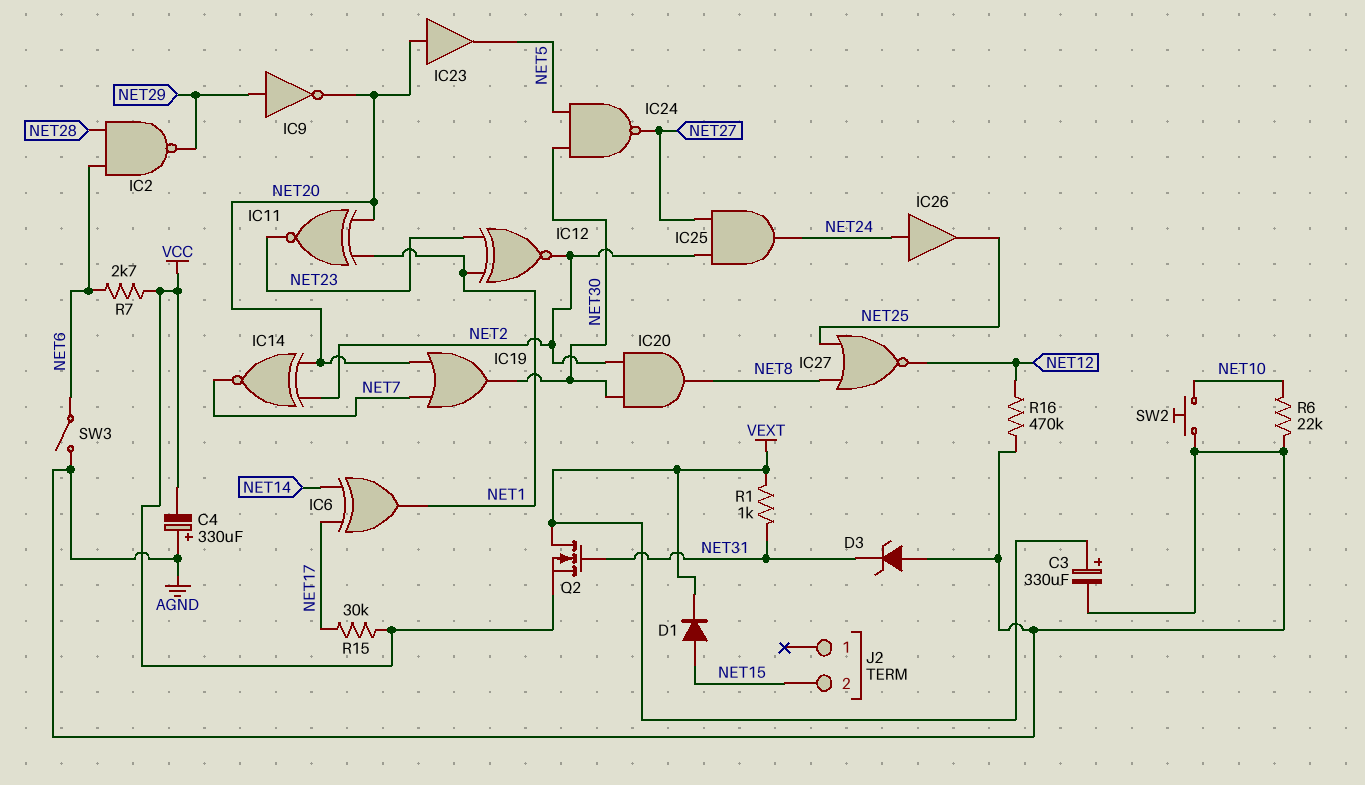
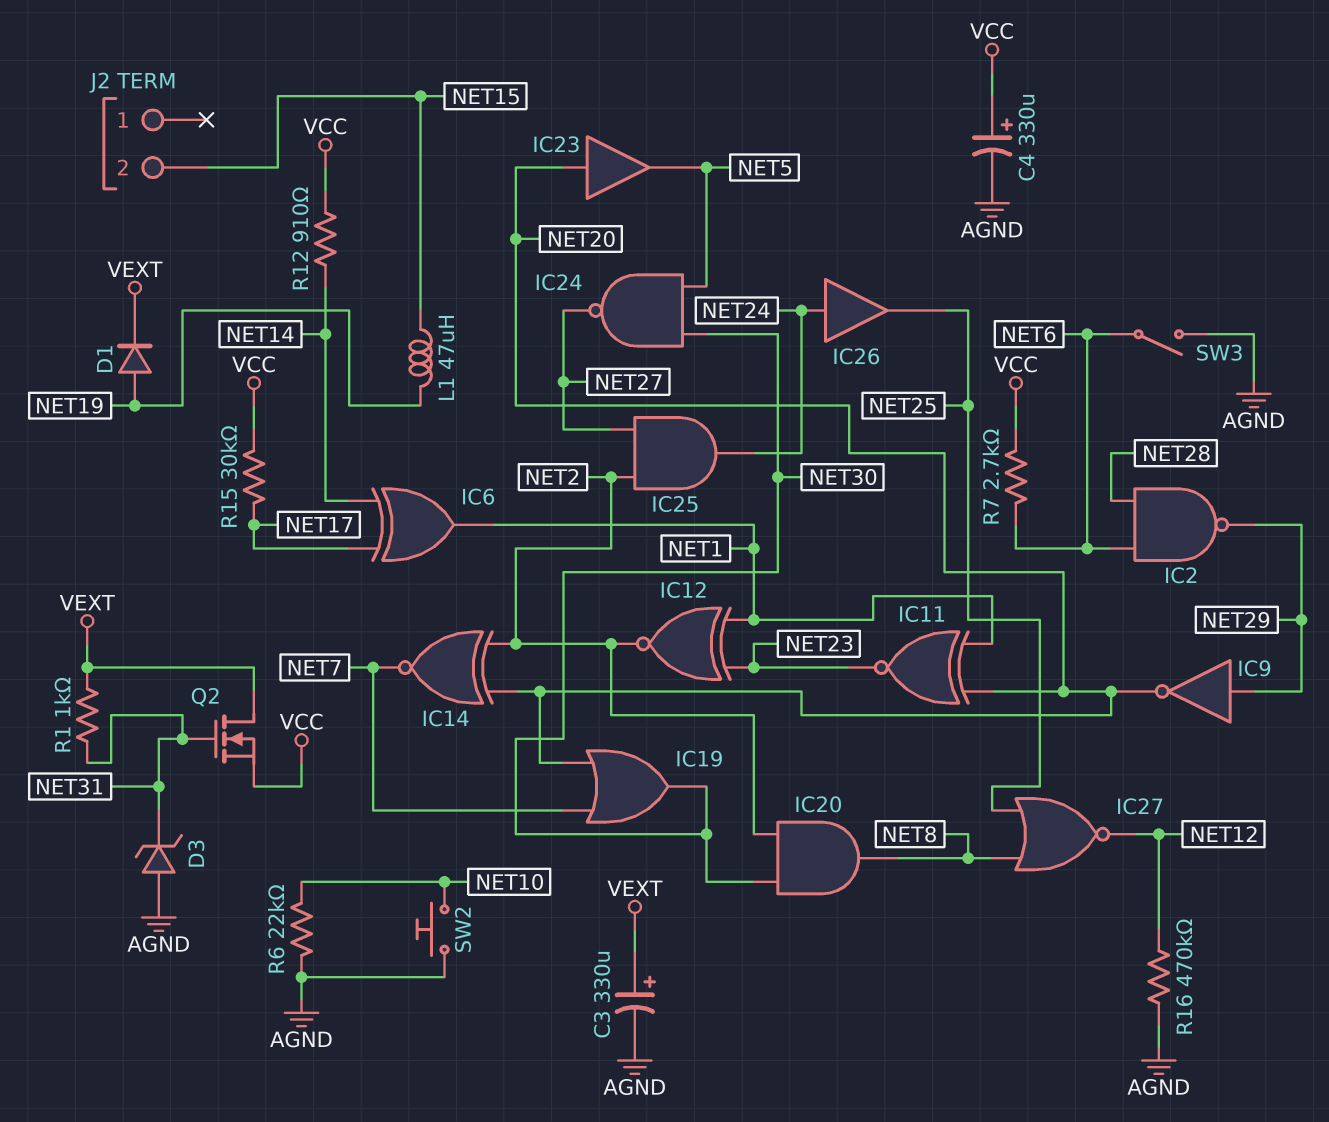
C4: 330uF (plus AGND, minus VCC) -> 330uF (plus VCC, minus AGND)
D1: diode (A NET15, K VEXT) -> diode (A NET19, K VEXT)
L1: none -> 47uH (NET15, NET19)
R12: none -> 910 (NET14, VCC)

